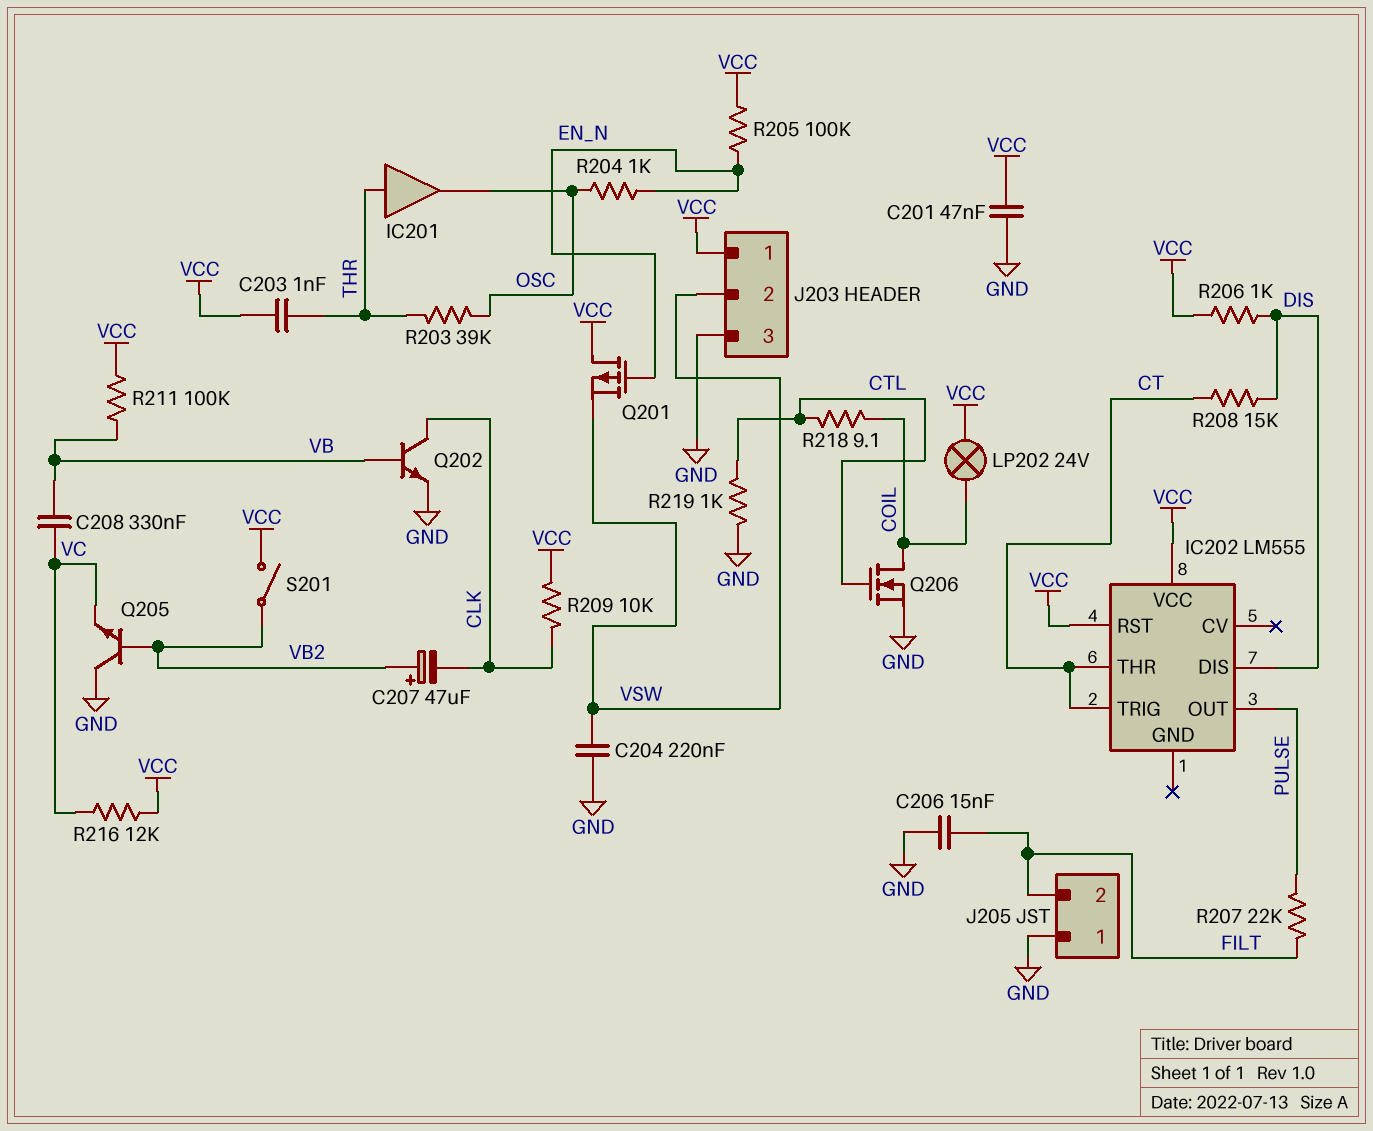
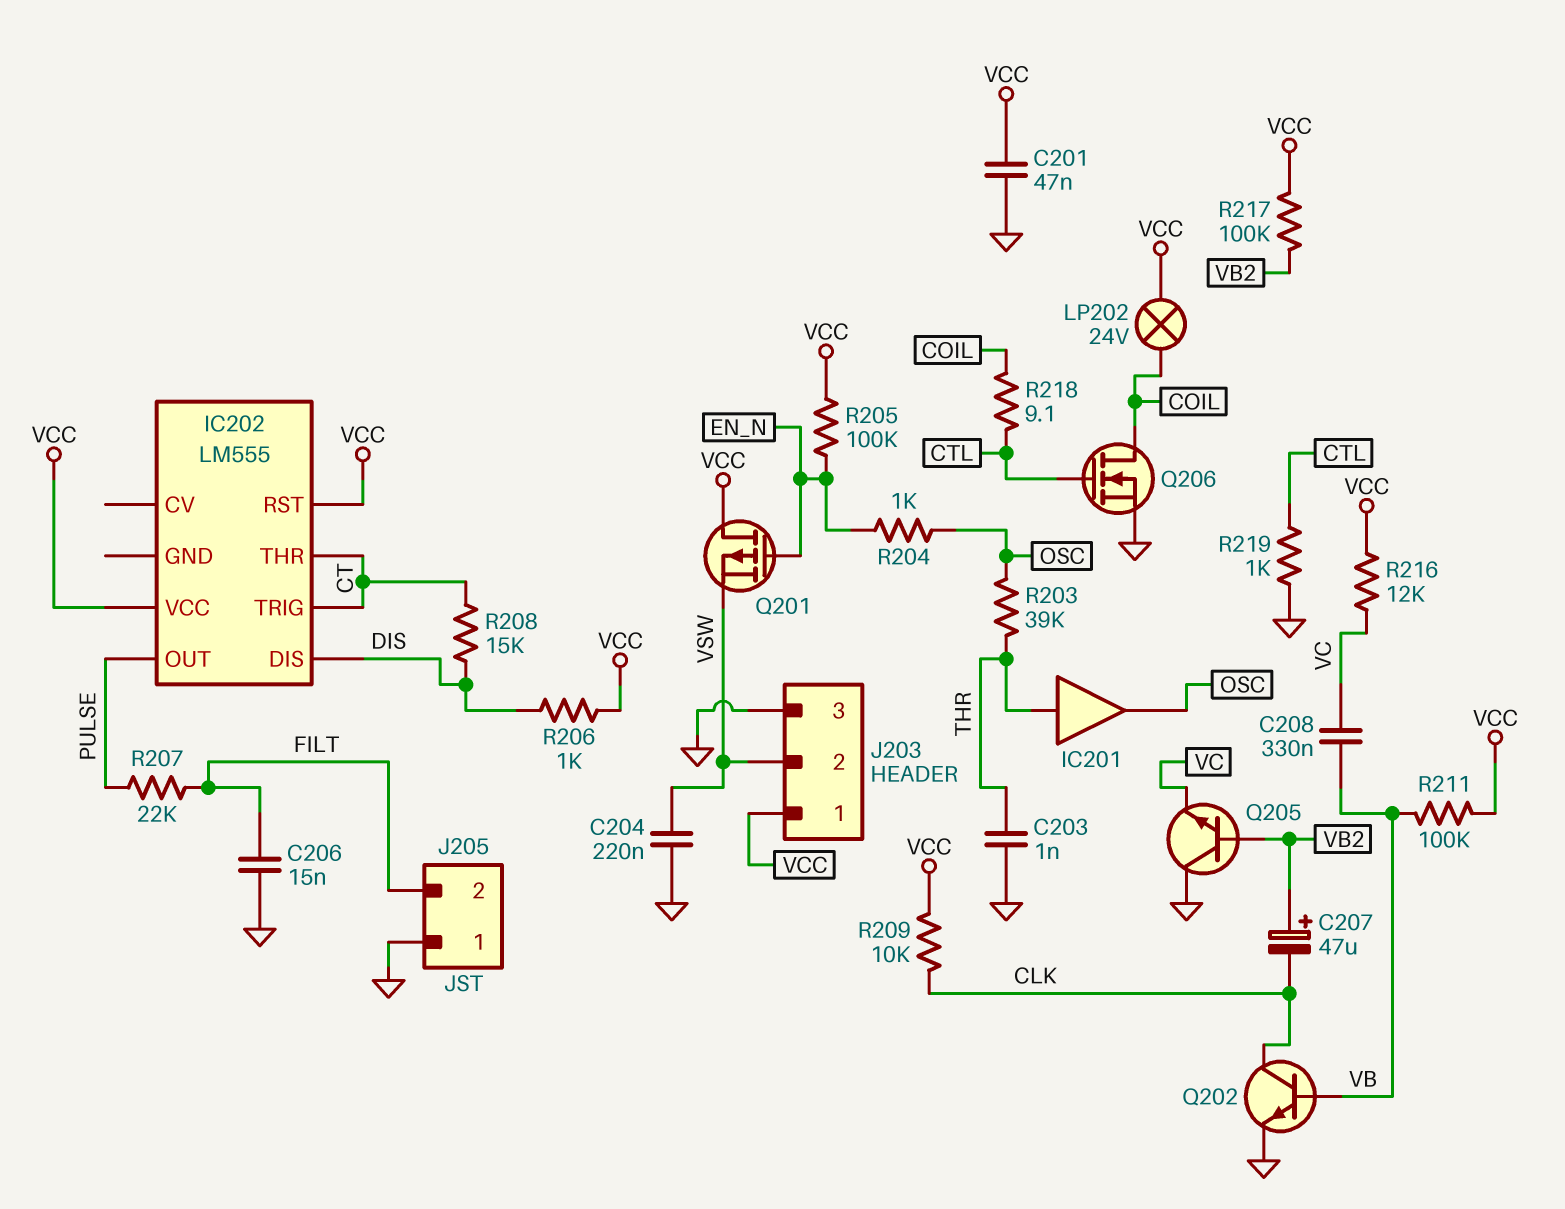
C203: 1nF (THR, VCC) -> 1nF (GND, THR)
R217: none -> 100k (VB2, VCC)
S201: switch (VB2, VCC) -> none

